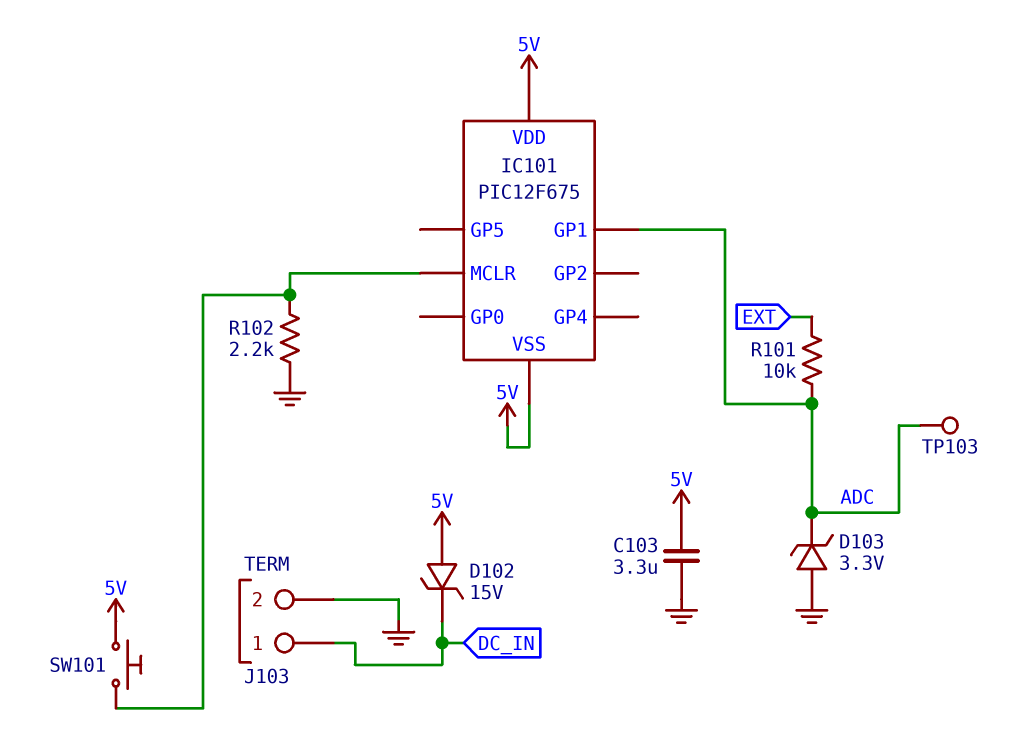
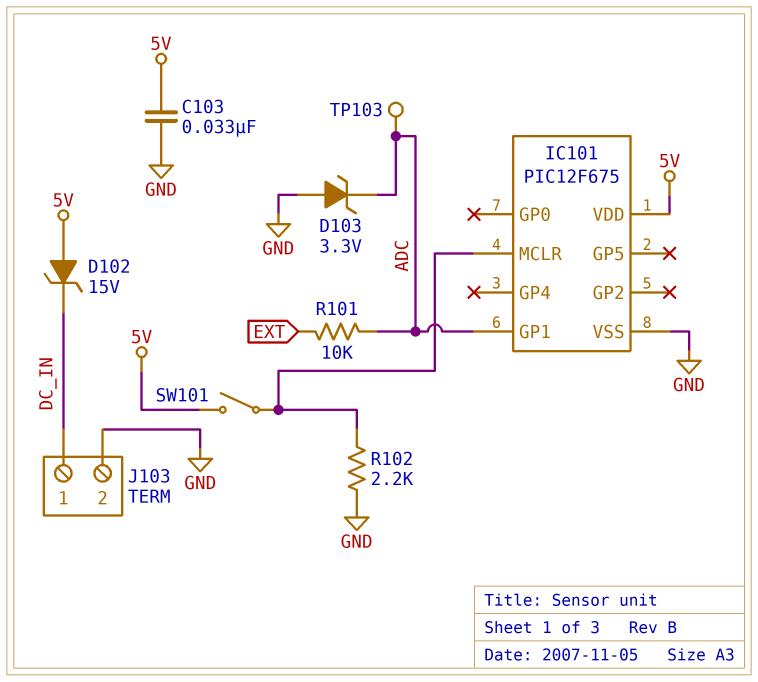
C103: 3.3uF (5V, GND) -> 33nF (5V, GND)
IC101 pin VSS: 5V -> GND
SW101: button (5V, IC101/MCLR) -> switch (5V, IC101/MCLR)

